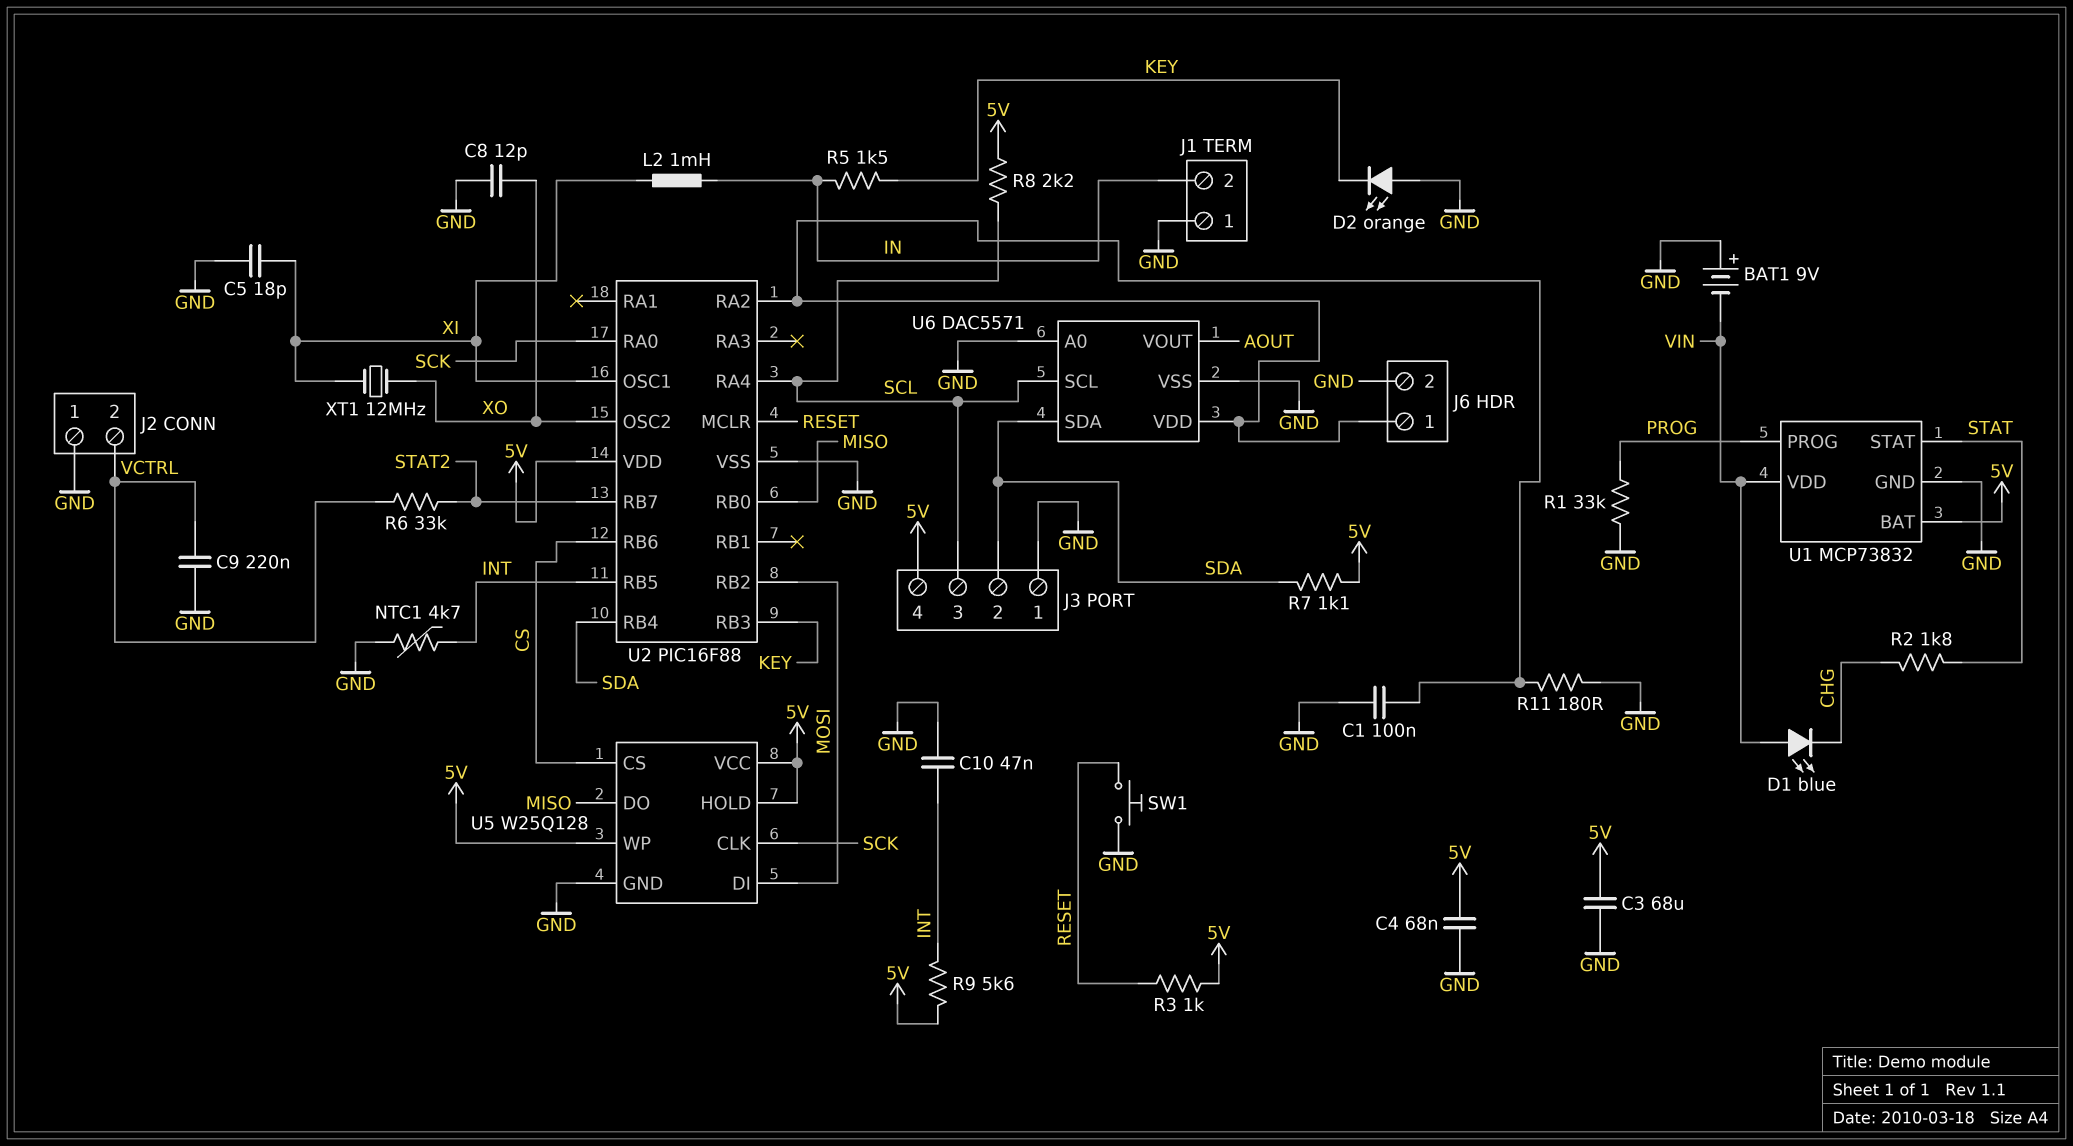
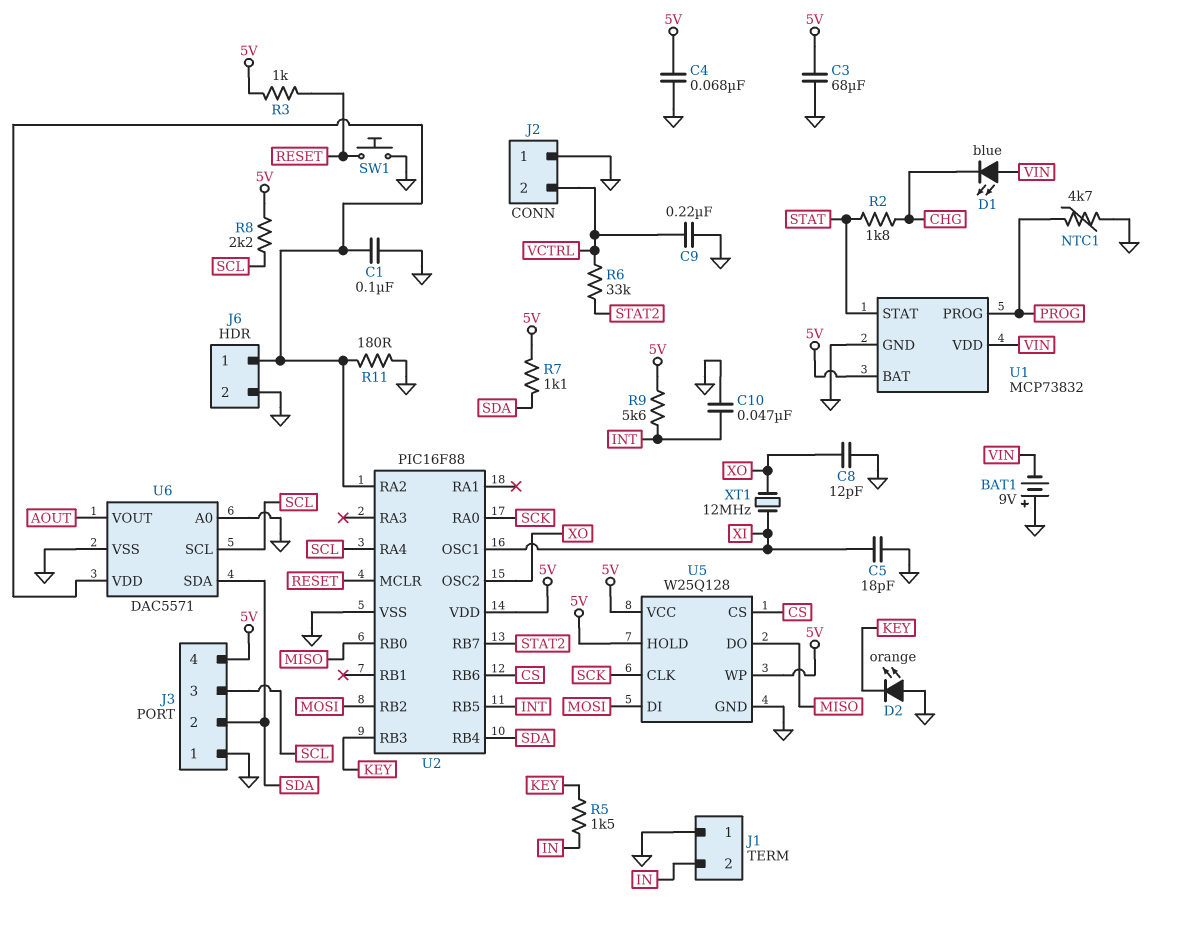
L2: 1mH (IN, XI) -> none
NTC1: 4.7k (GND, INT) -> 4.7k (GND, PROG)
R1: 33k (GND, PROG) -> none

